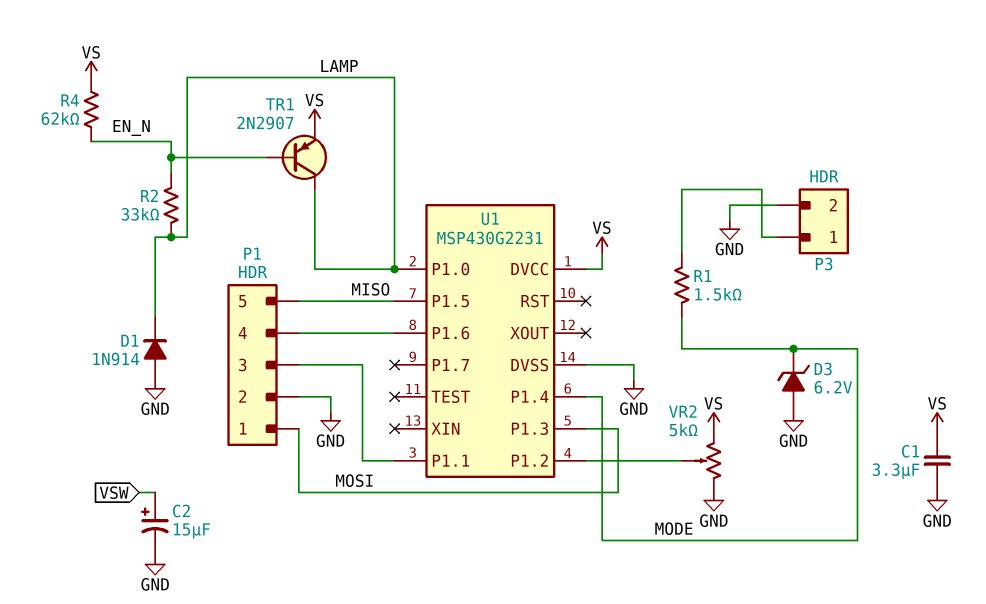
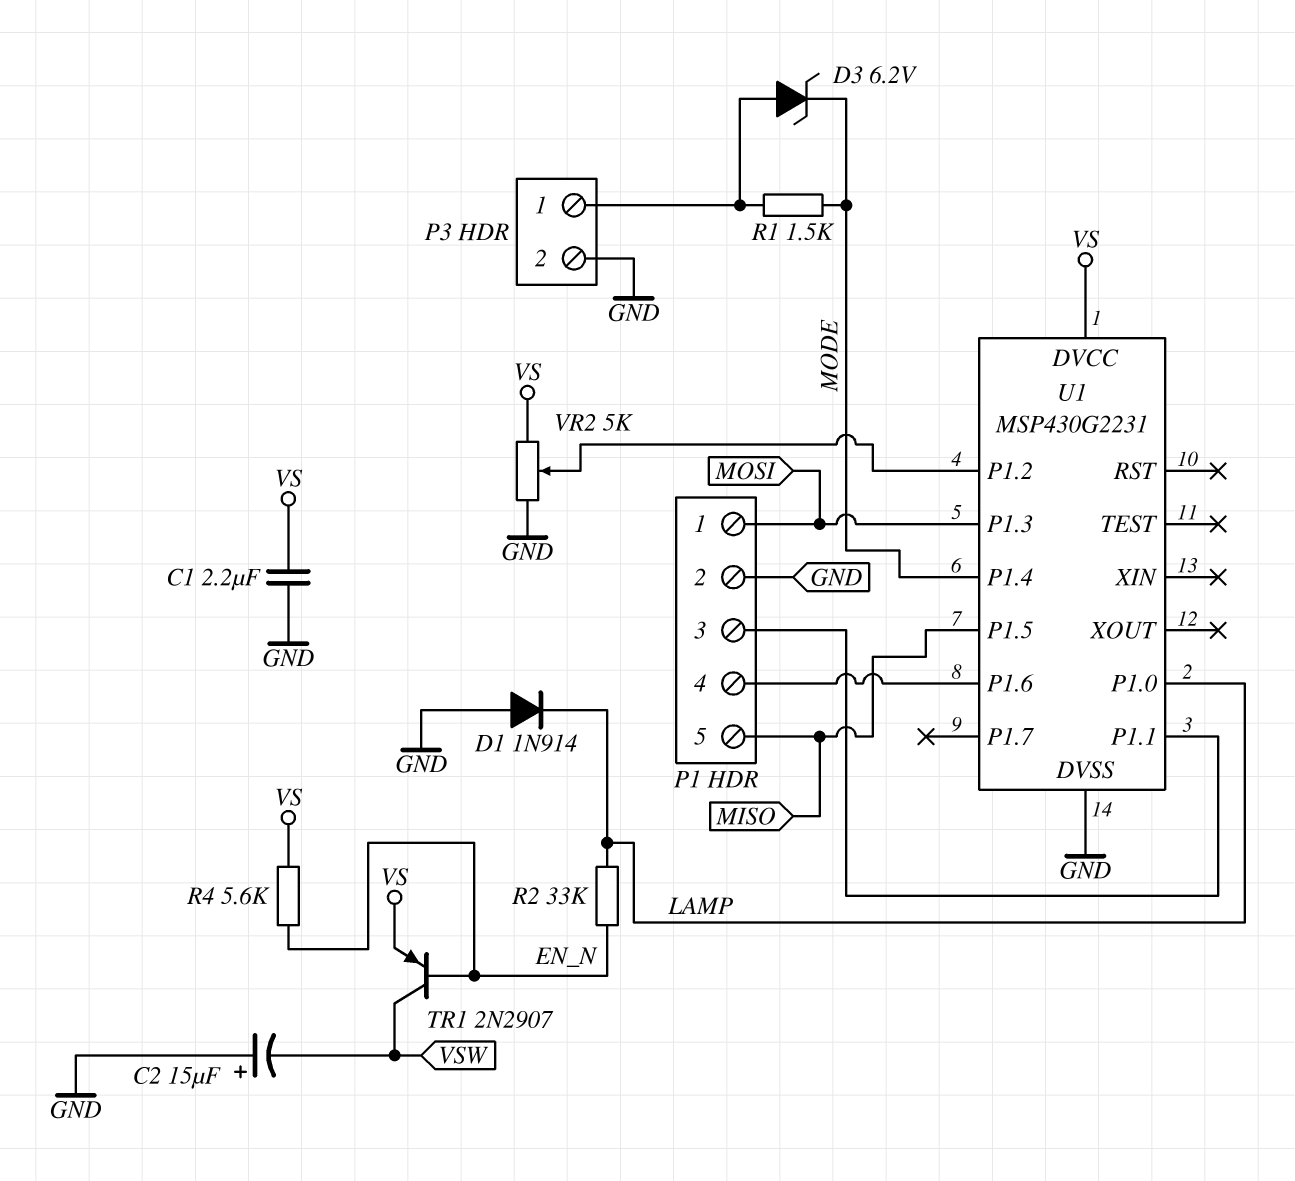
C1: 3.3uF (GND, VS) -> 2.2uF (GND, VS)
C2: 15uF (plus VSW, minus GND) -> 15uF (plus GND, minus VSW)
D3: zener 6.2V (A GND, K MODE) -> zener 6.2V (A P3/1, K MODE)
R4: 62k (EN_N, VS) -> 5.6k (EN_N, VS)
TR1: PNP 2N2907 (B EN_N, C LAMP, E VS) -> PNP 2N2907 (B EN_N, C VSW, E VS)

